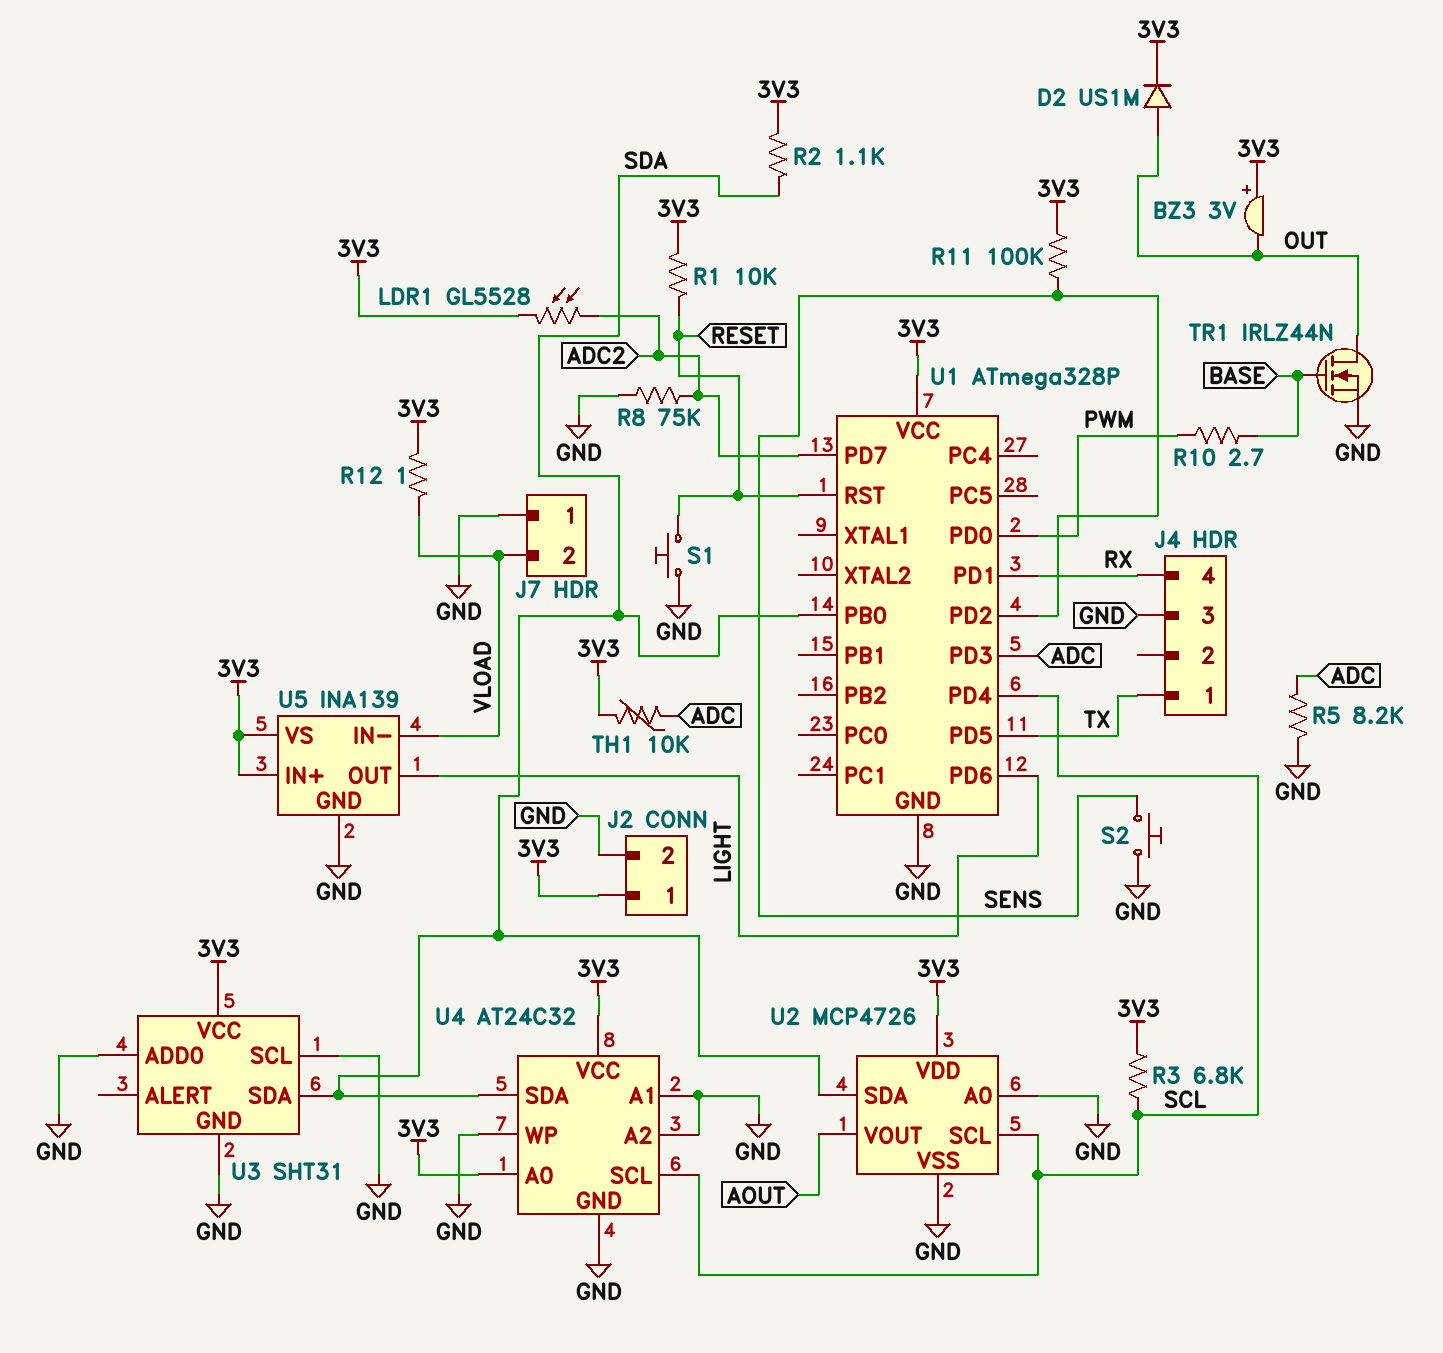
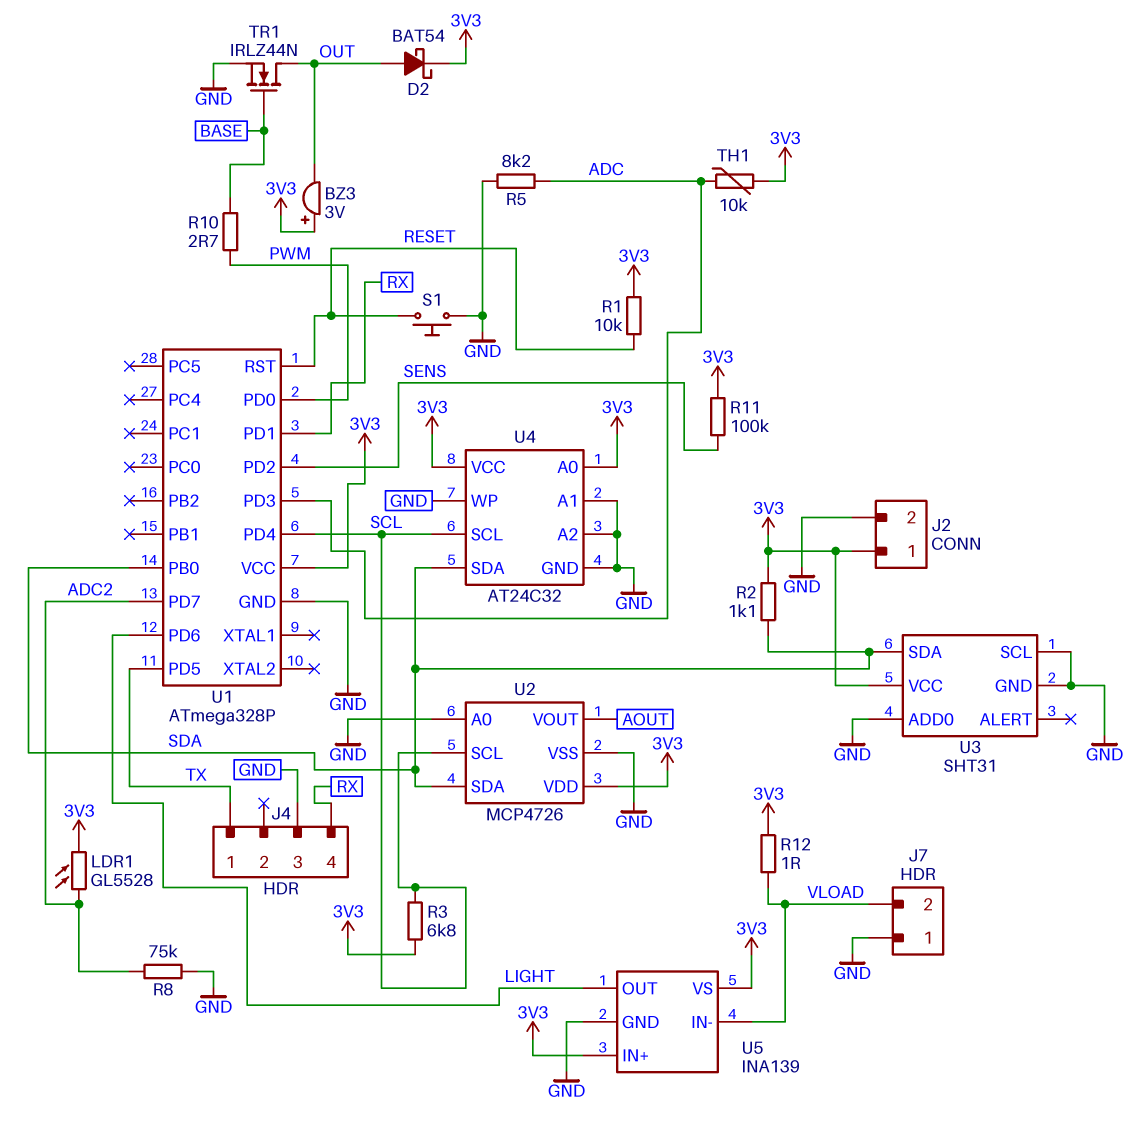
D2: diode US1M (A OUT, K 3V3) -> schottky BAT54 (A OUT, K 3V3)
S2: button (GND, SENS) -> none

